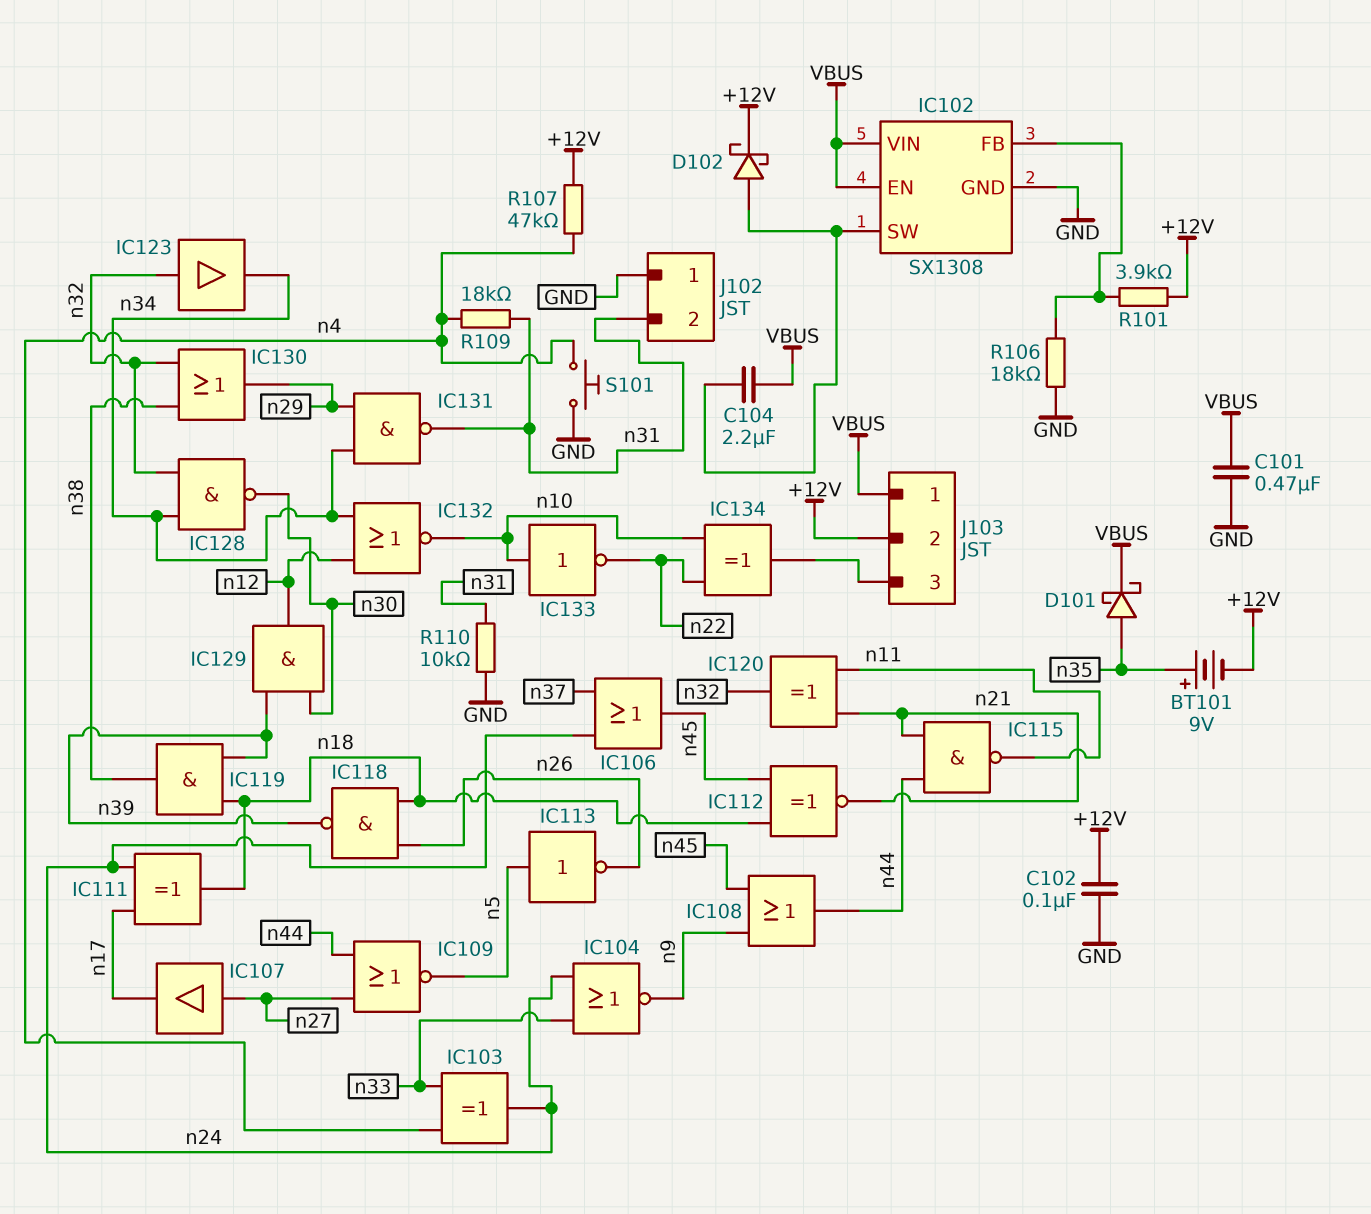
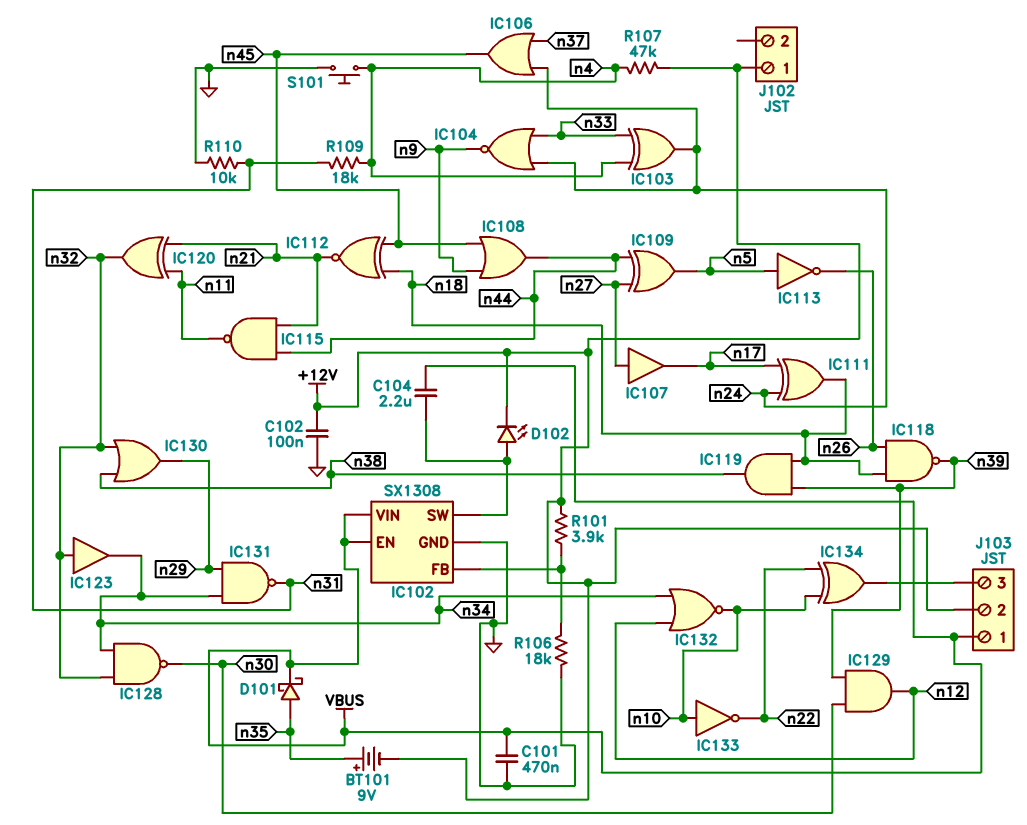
D102: schottky (A IC102/SW, K +12V) -> LED (A IC102/SW, K +12V)
IC109: NOR (in n27, in n44, out n5) -> XOR (in n27, in n44, out n5)
J102 pin 1: GND -> +12V
J102 pin 2: n31 -> none

